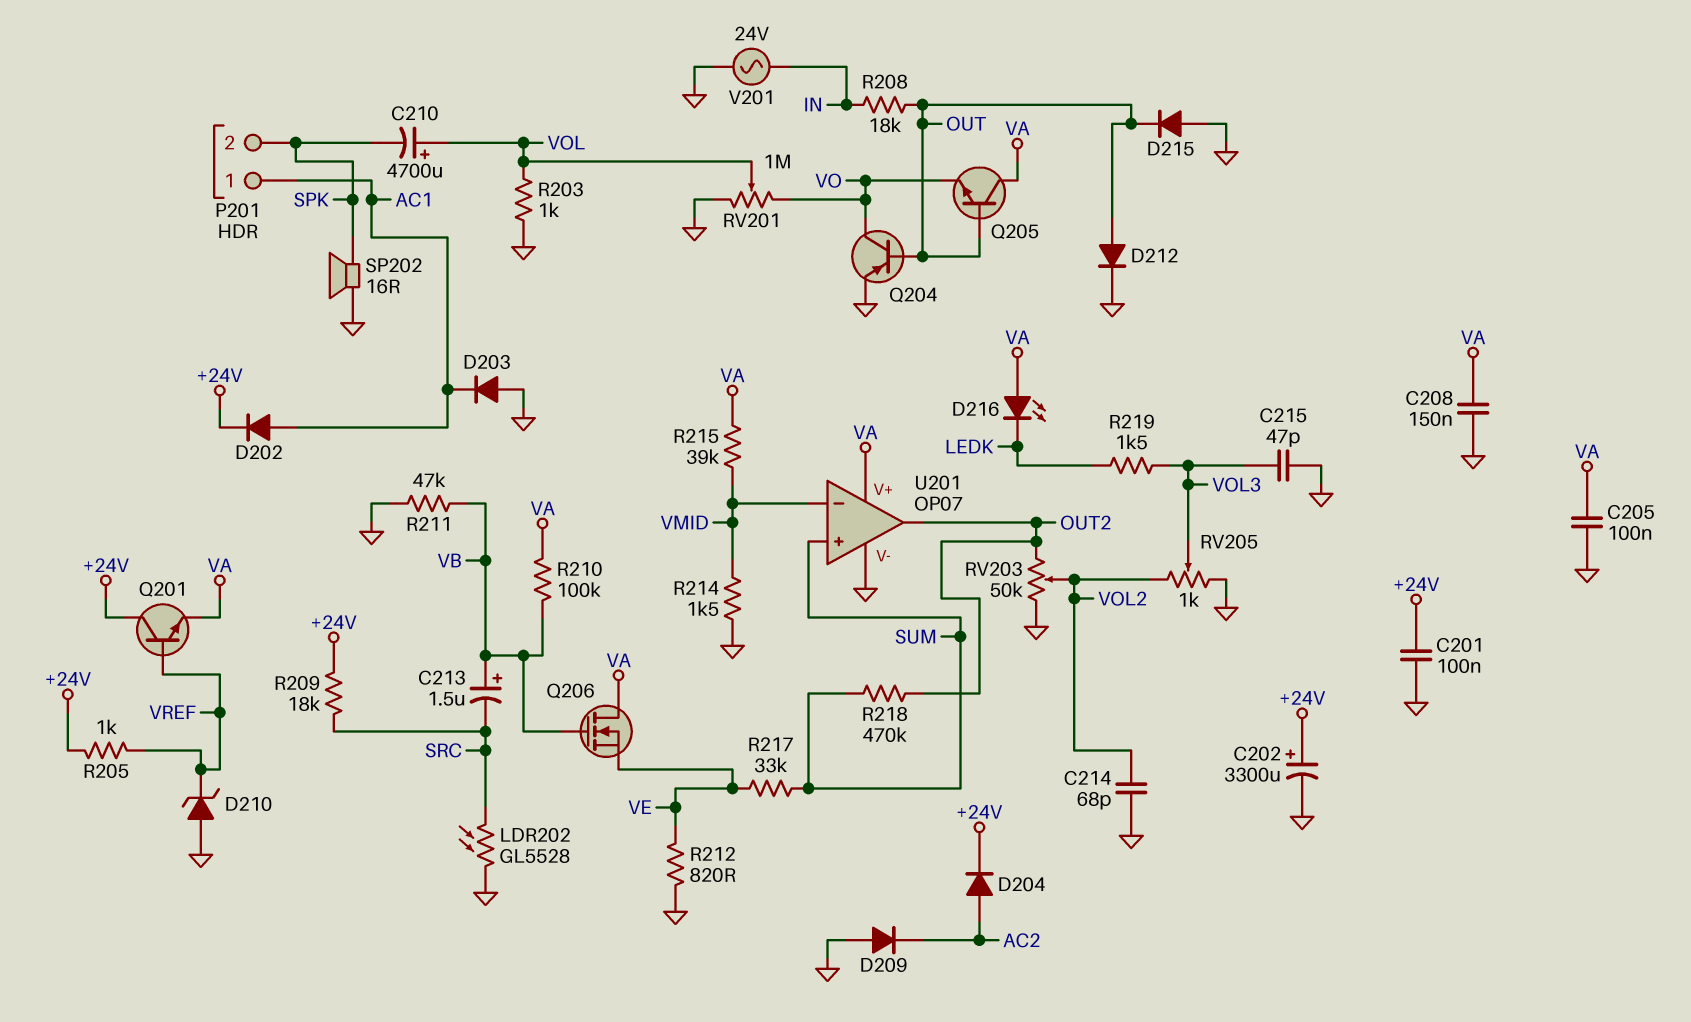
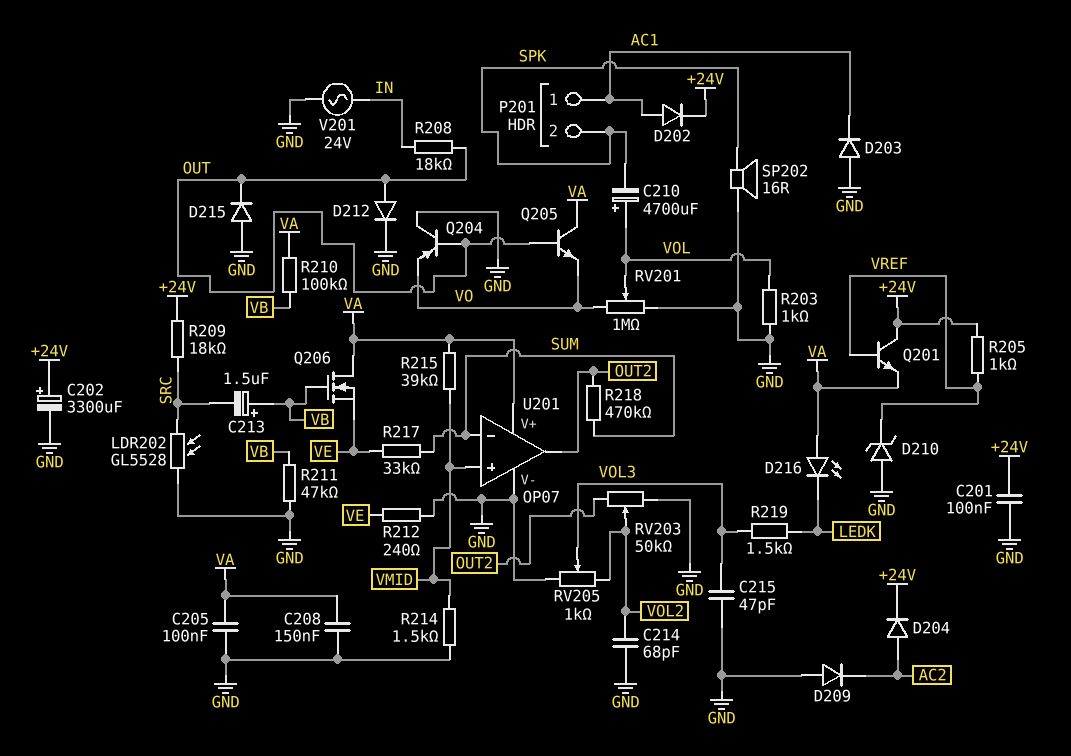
Q204: PNP (B OUT, C VO, E GND) -> PNP (B OUT, C GND, E VO)
R212: 820 (GND, VE) -> 240 (GND, VE)
U201 pin in+: SUM -> VMID
U201 pin in-: VMID -> SUM

